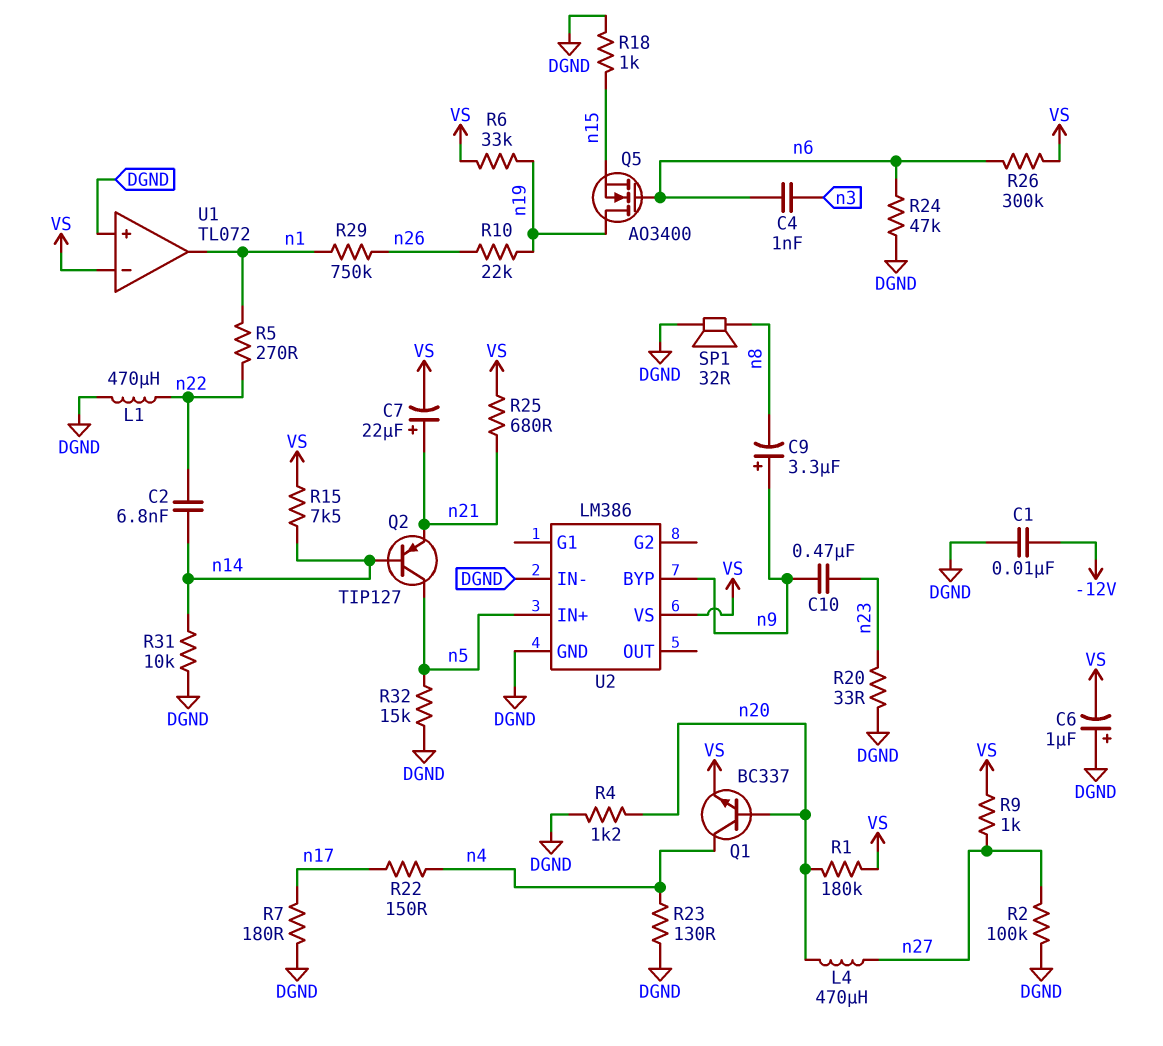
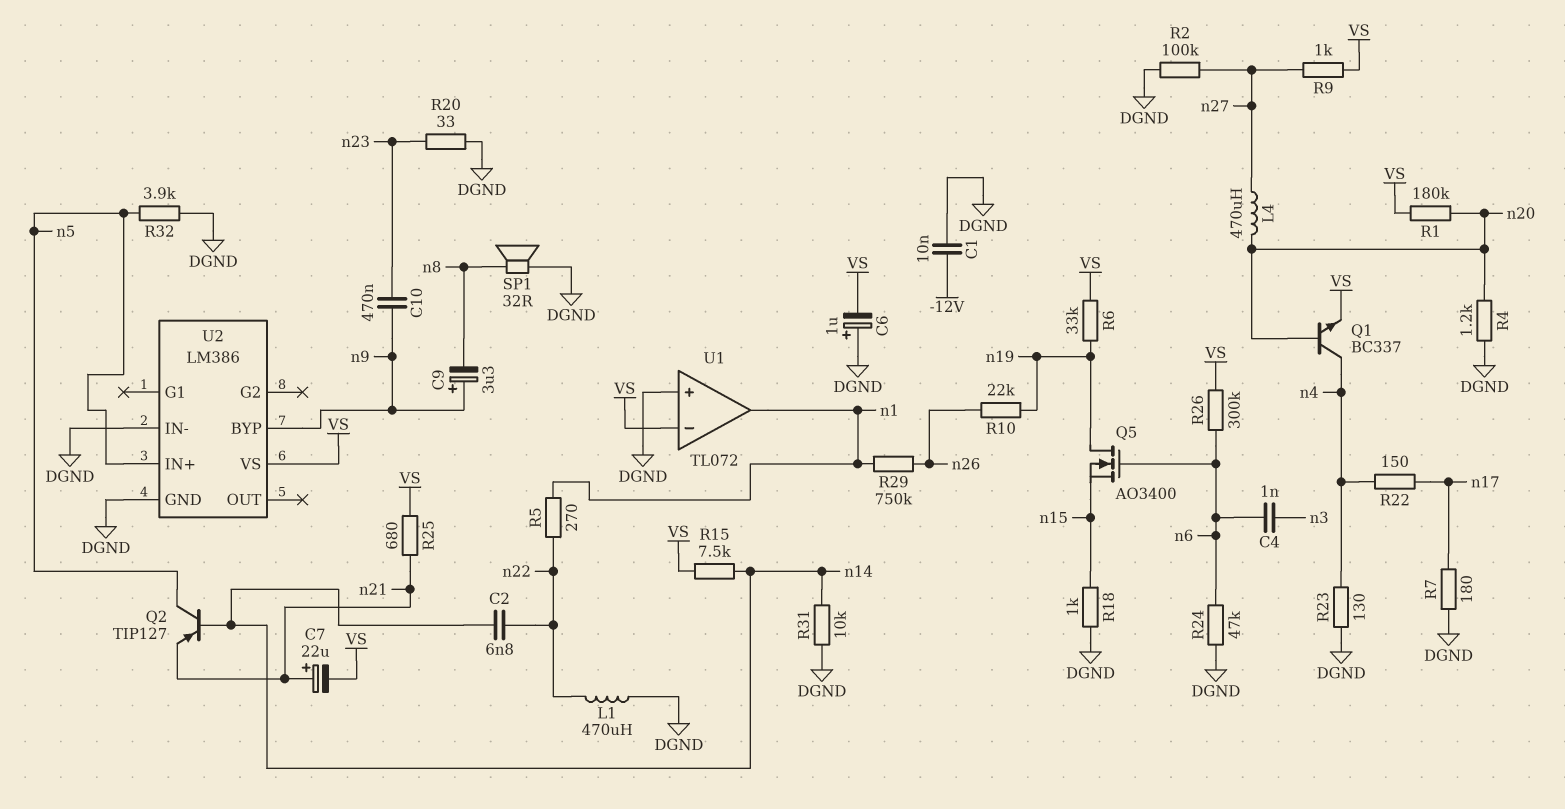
R32: 15k (DGND, n5) -> 3.9k (DGND, n5)

